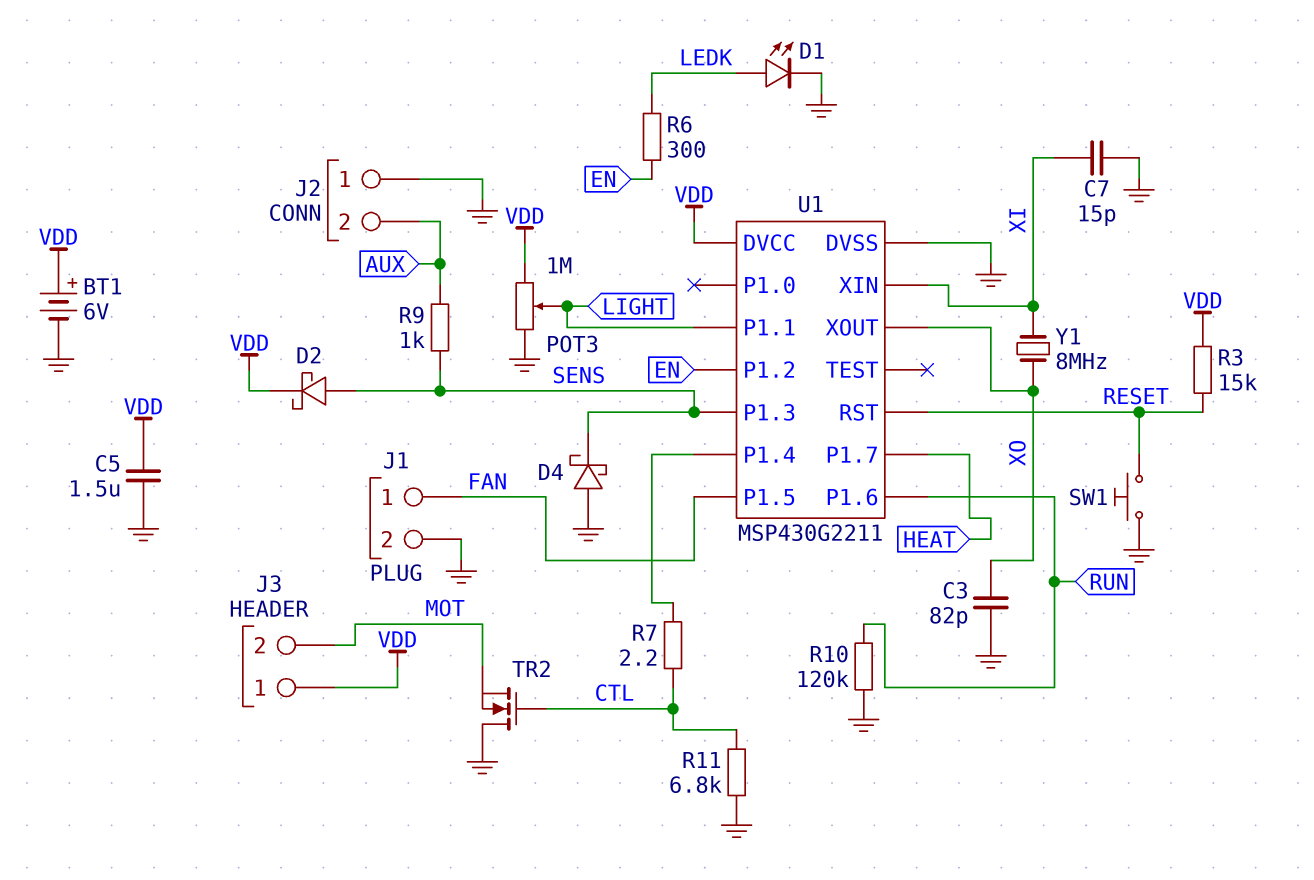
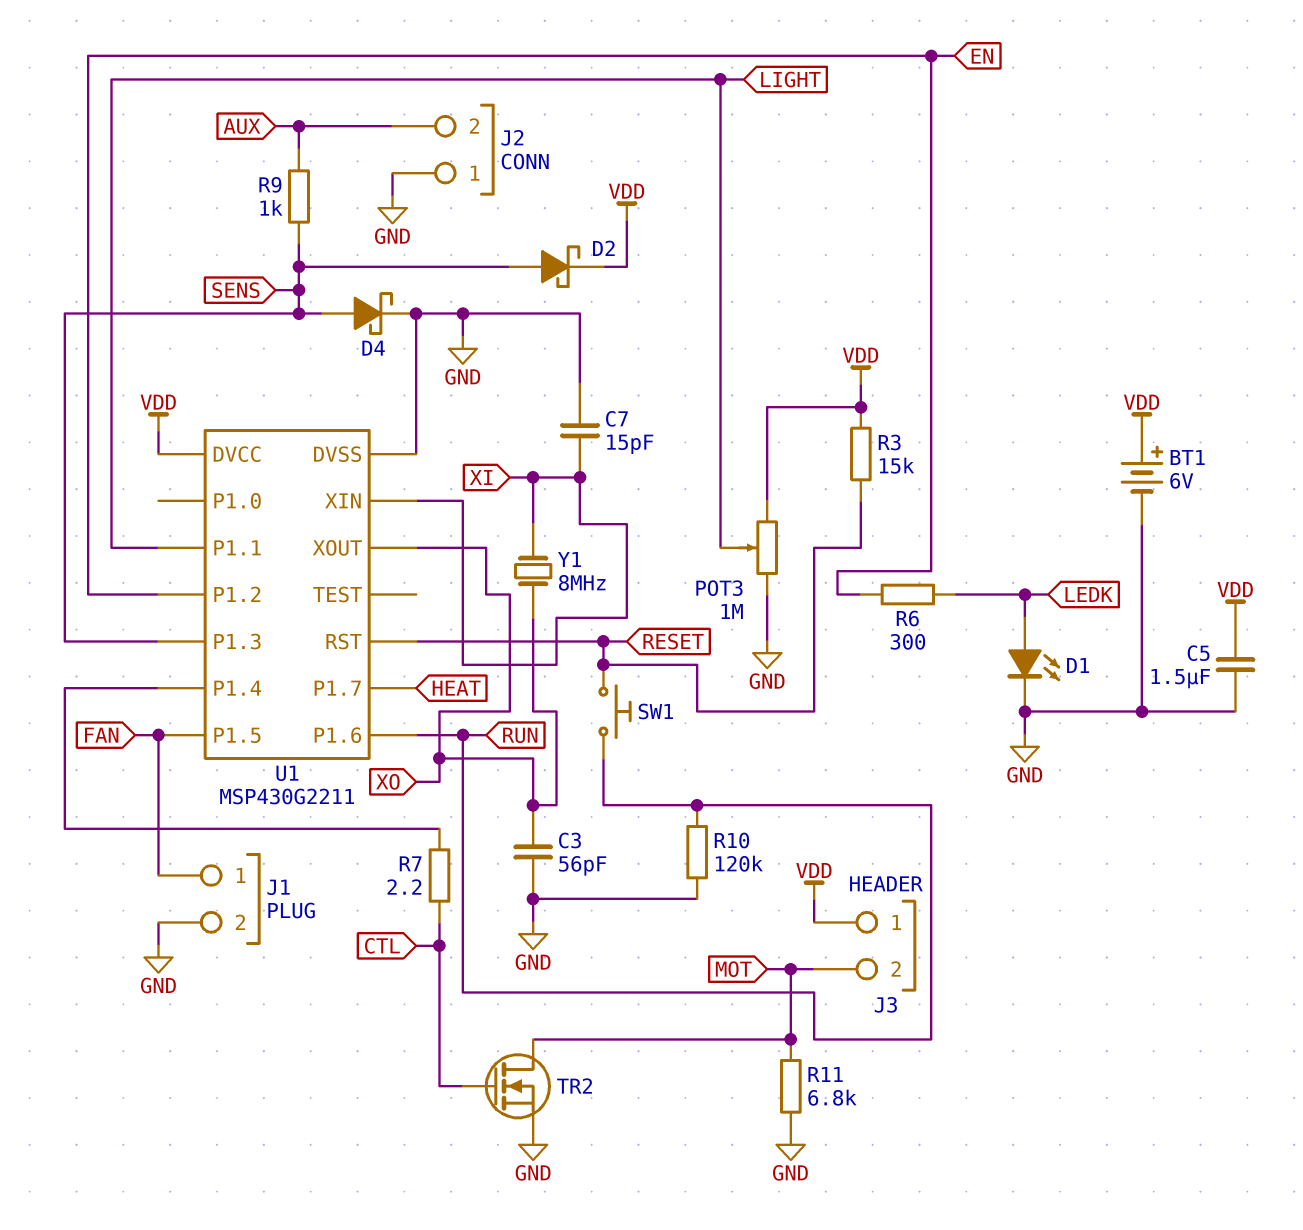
C3: 82pF (GND, XO) -> 56pF (GND, XO)
D4: schottky (A GND, K SENS) -> schottky (A SENS, K GND)
R11: 6.8k (CTL, GND) -> 6.8k (GND, MOT)
SW1: button (GND, RESET) -> button (RESET, RUN)
TR2: NMOS (G CTL, D GND, S MOT) -> NMOS (G CTL, D MOT, S GND)

